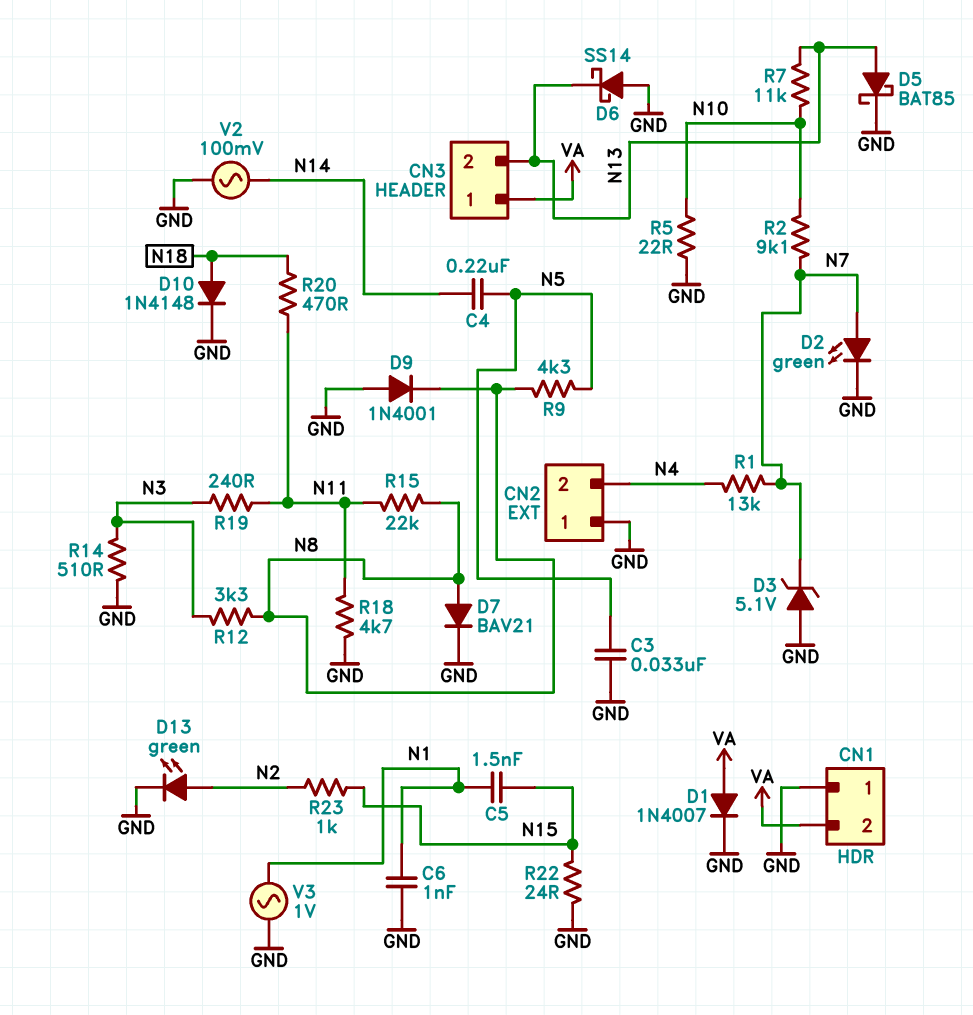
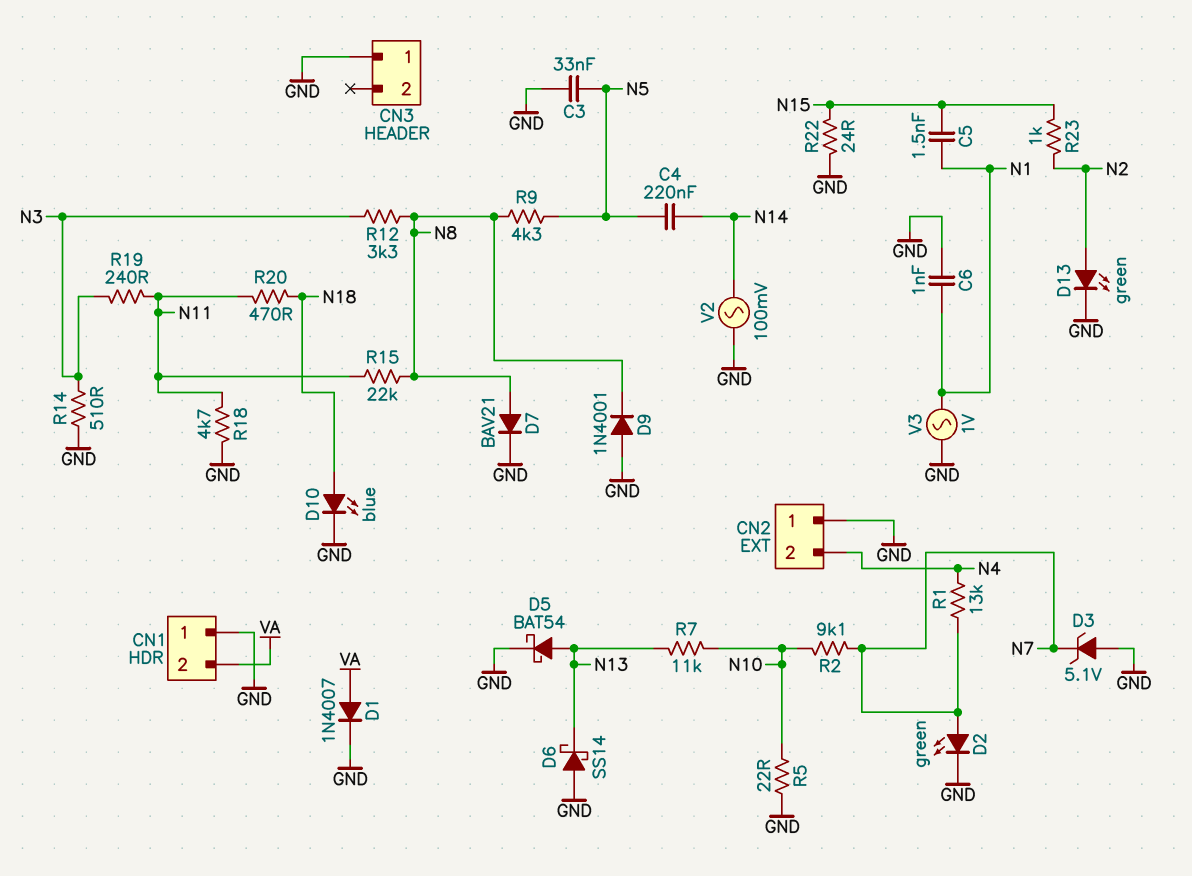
CN3 pin 1: VA -> GND
CN3 pin 2: N13 -> none
D5: schottky BAT85 (A N13, K GND) -> schottky BAT54 (A N13, K GND)
D10: diode 1N4148 (A N18, K GND) -> LED blue (A N18, K GND)

